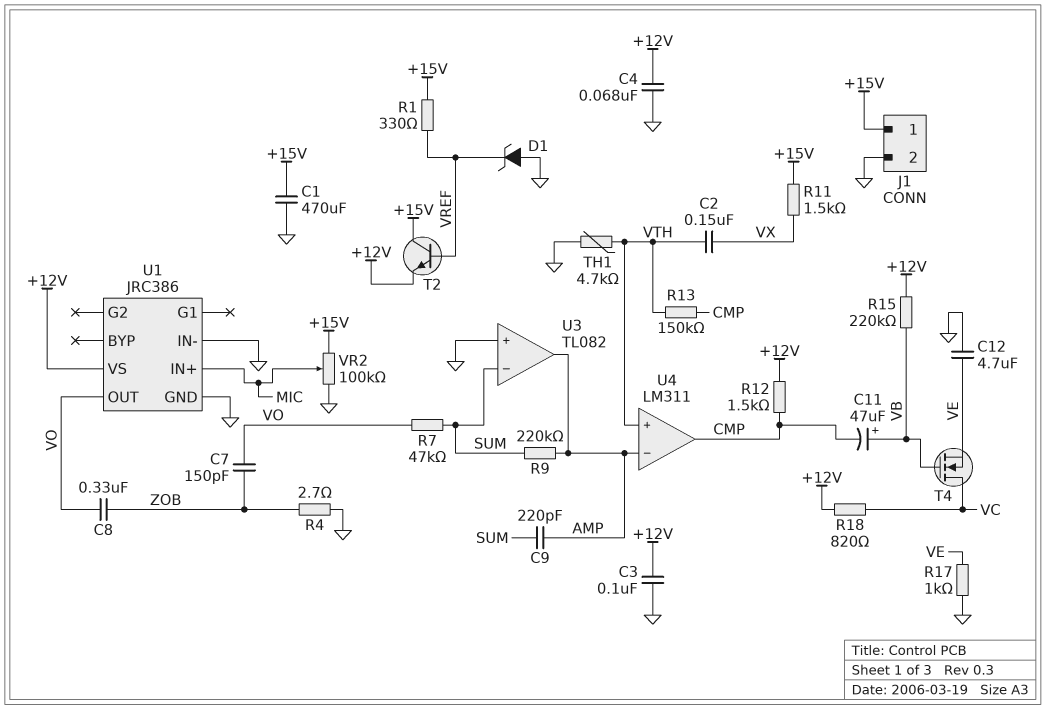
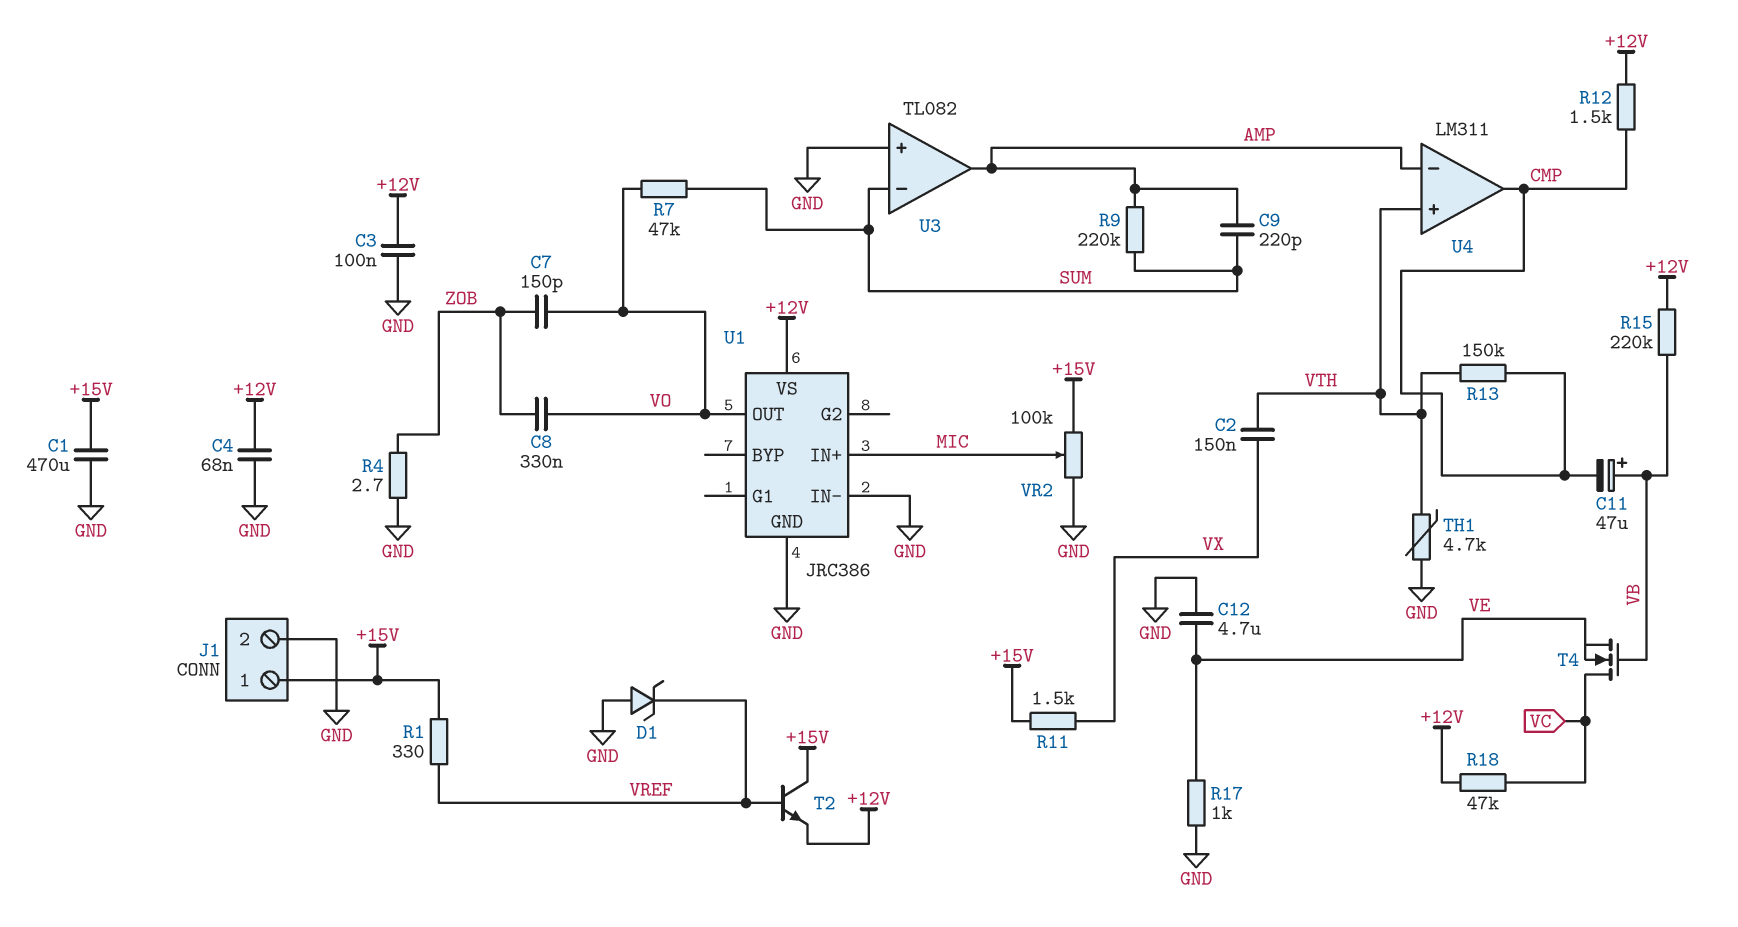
R18: 820 (+12V, VC) -> 47k (+12V, VC)

